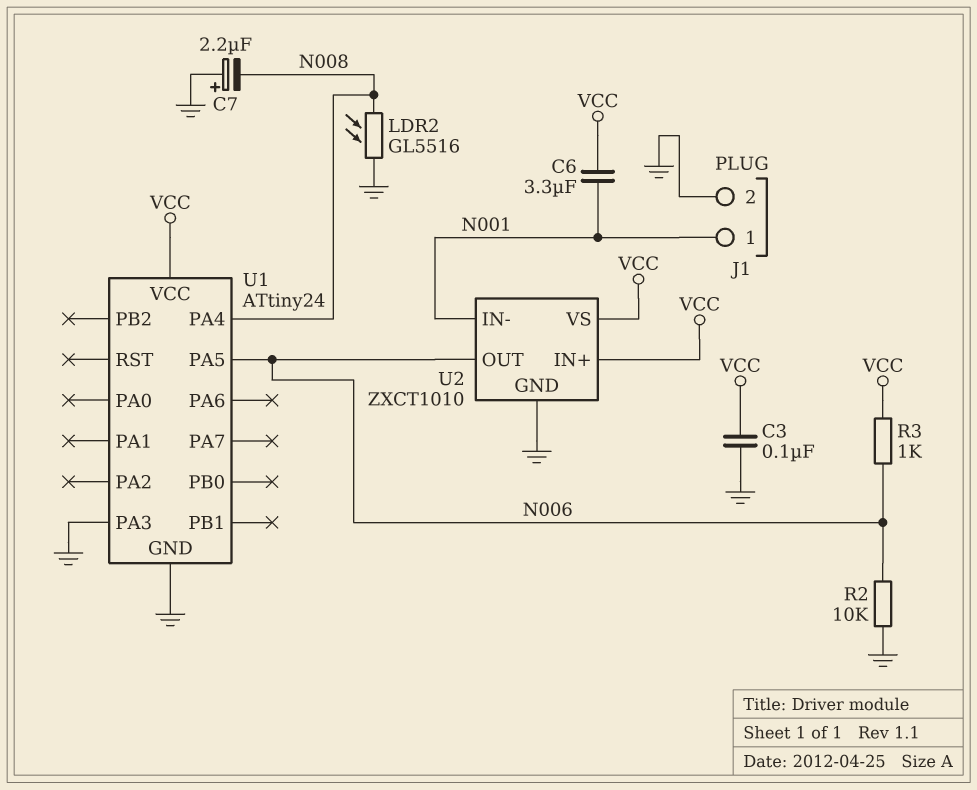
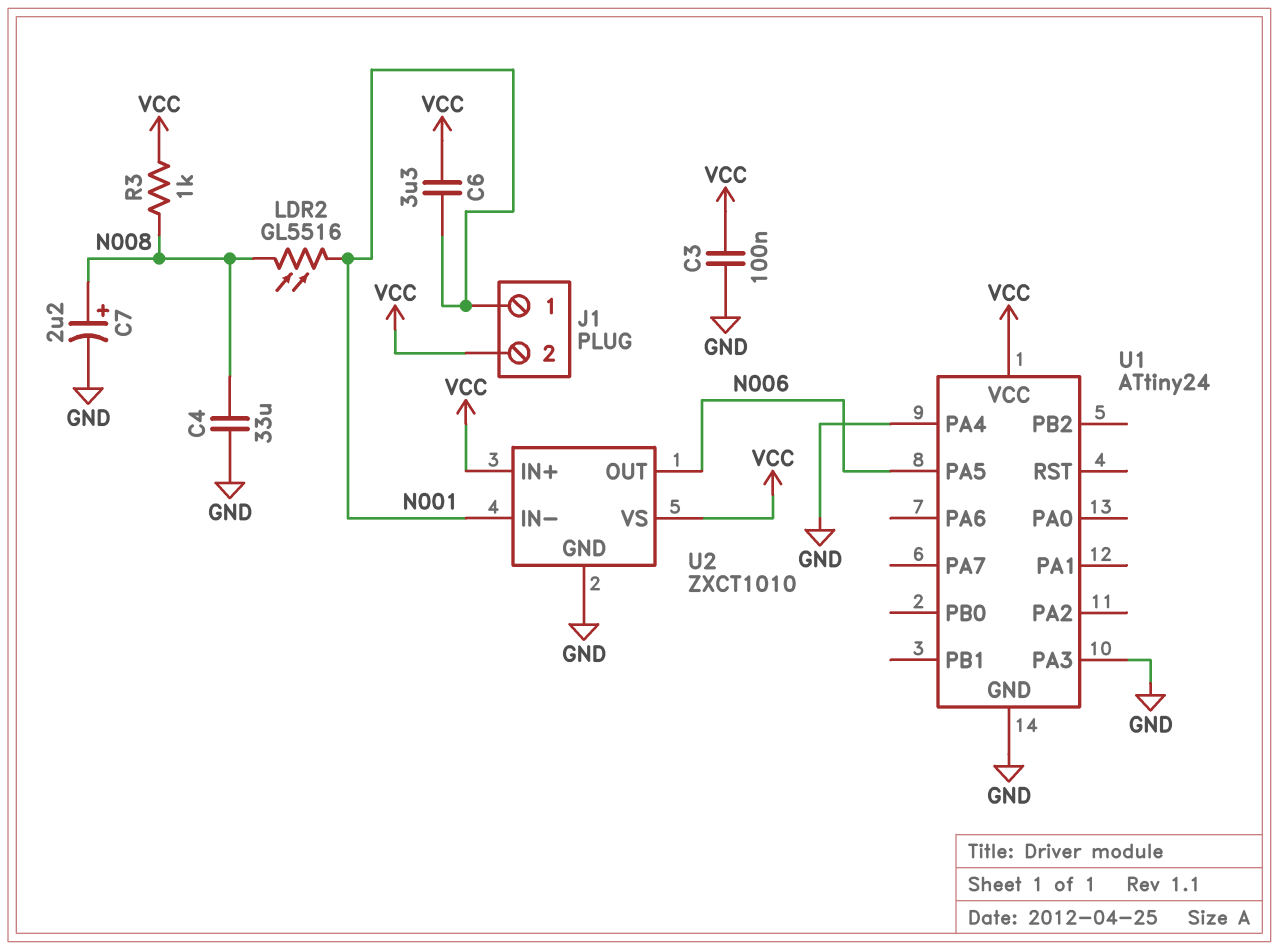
C4: none -> 33uF (GND, N008)
C7: 2.2uF (plus GND, minus N008) -> 2.2uF (plus N008, minus GND)
J1 pin 2: GND -> VCC
LDR2: GL5516 (GND, N008) -> GL5516 (N001, N008)
R2: 10k (GND, N006) -> none
R3: 1k (N006, VCC) -> 1k (N008, VCC)
U1 pin PA4: N008 -> GND

